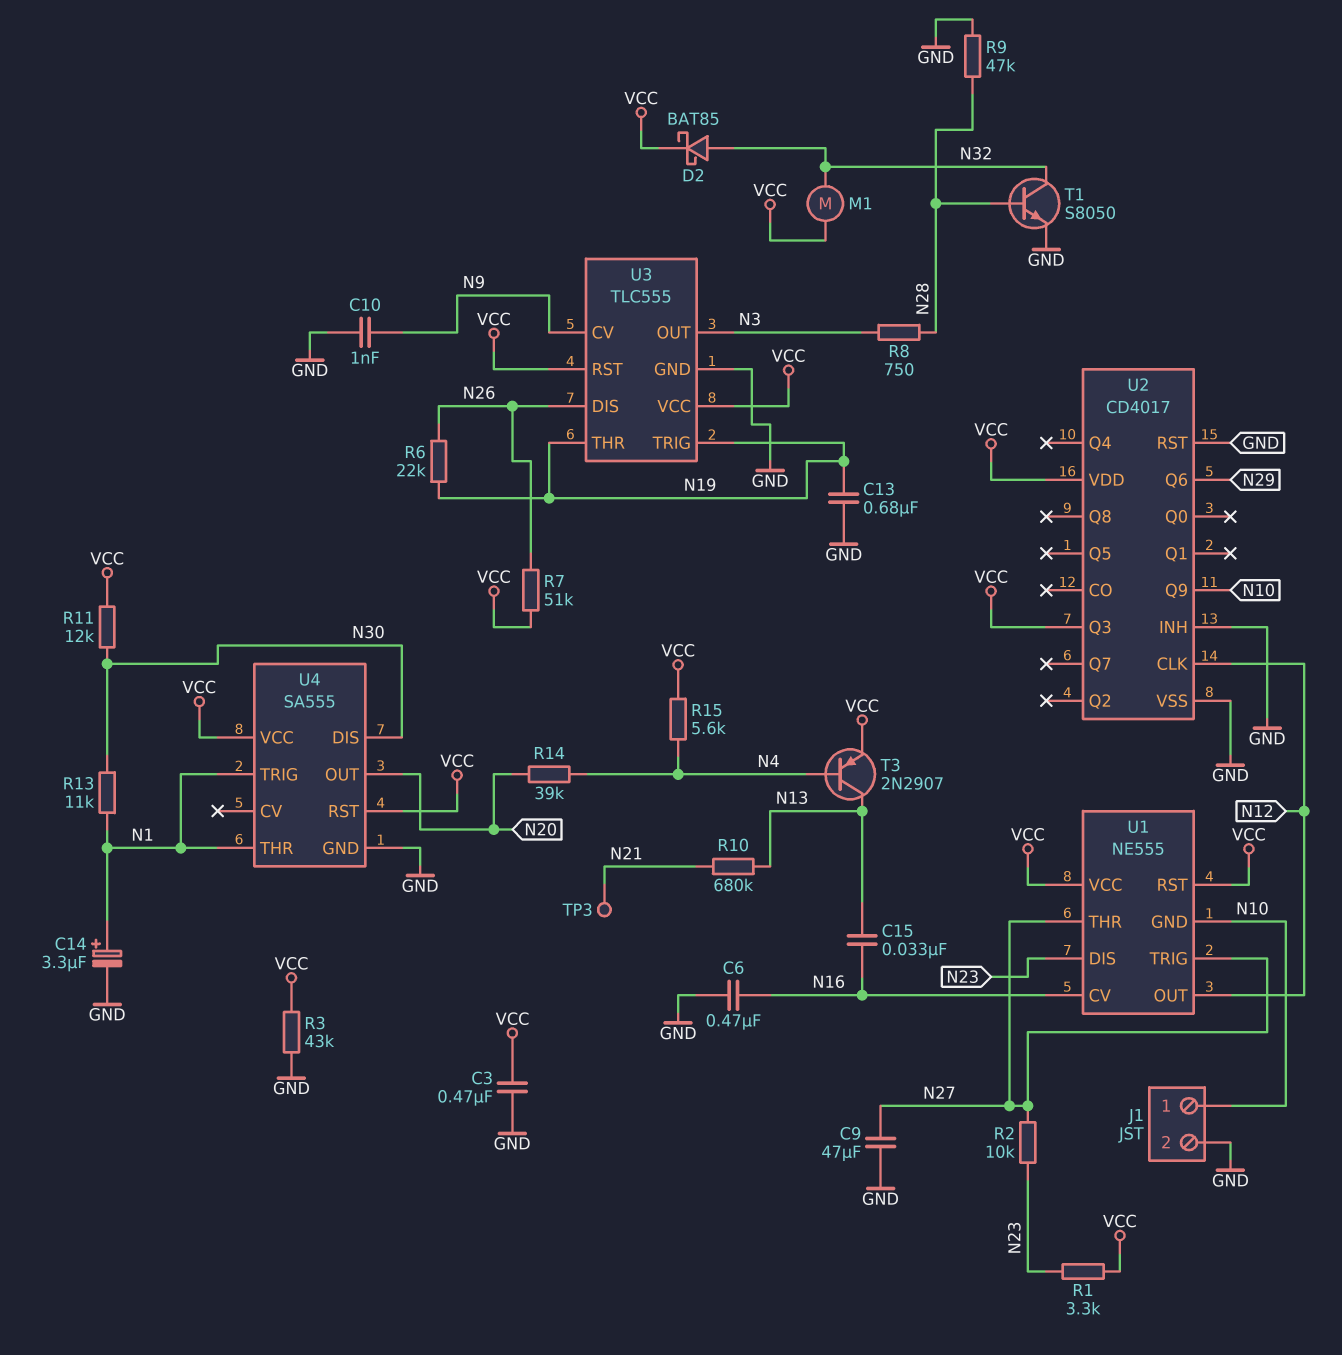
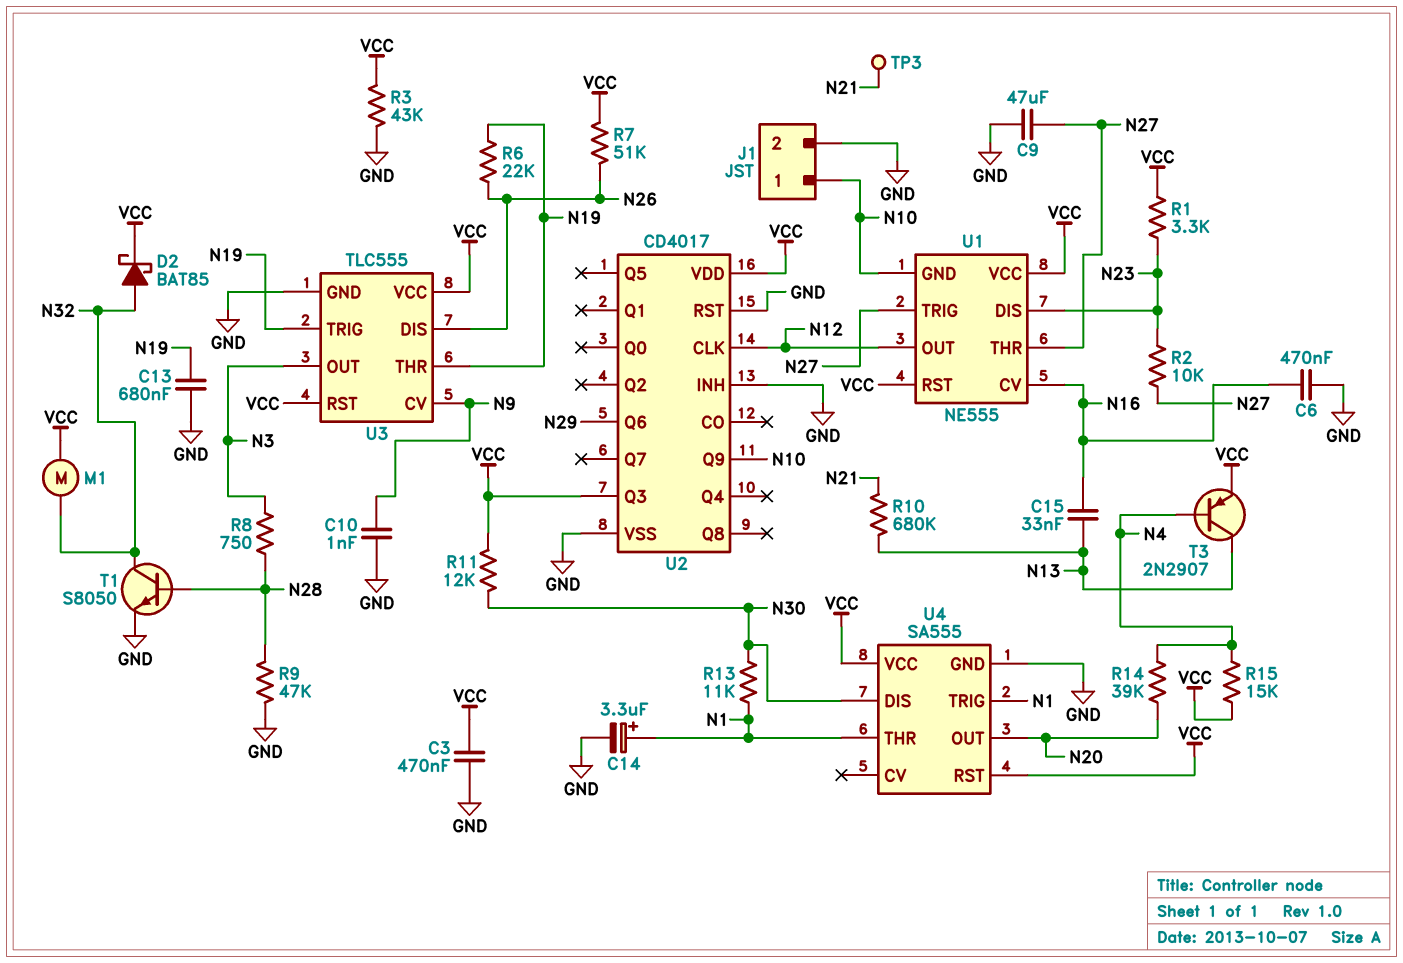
R15: 5.6k (N4, VCC) -> 15k (N4, VCC)

